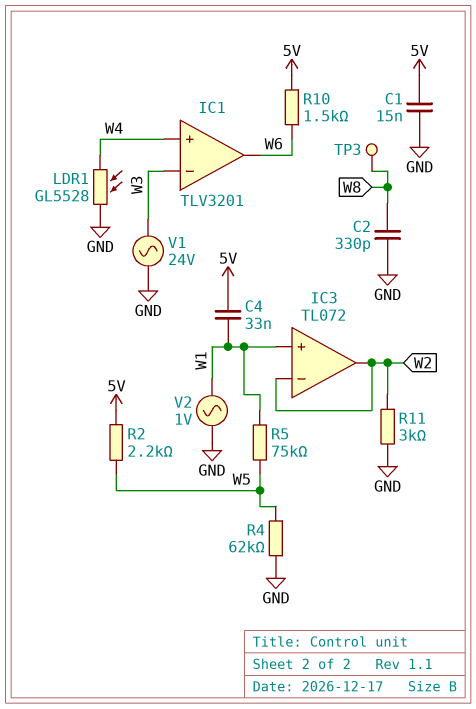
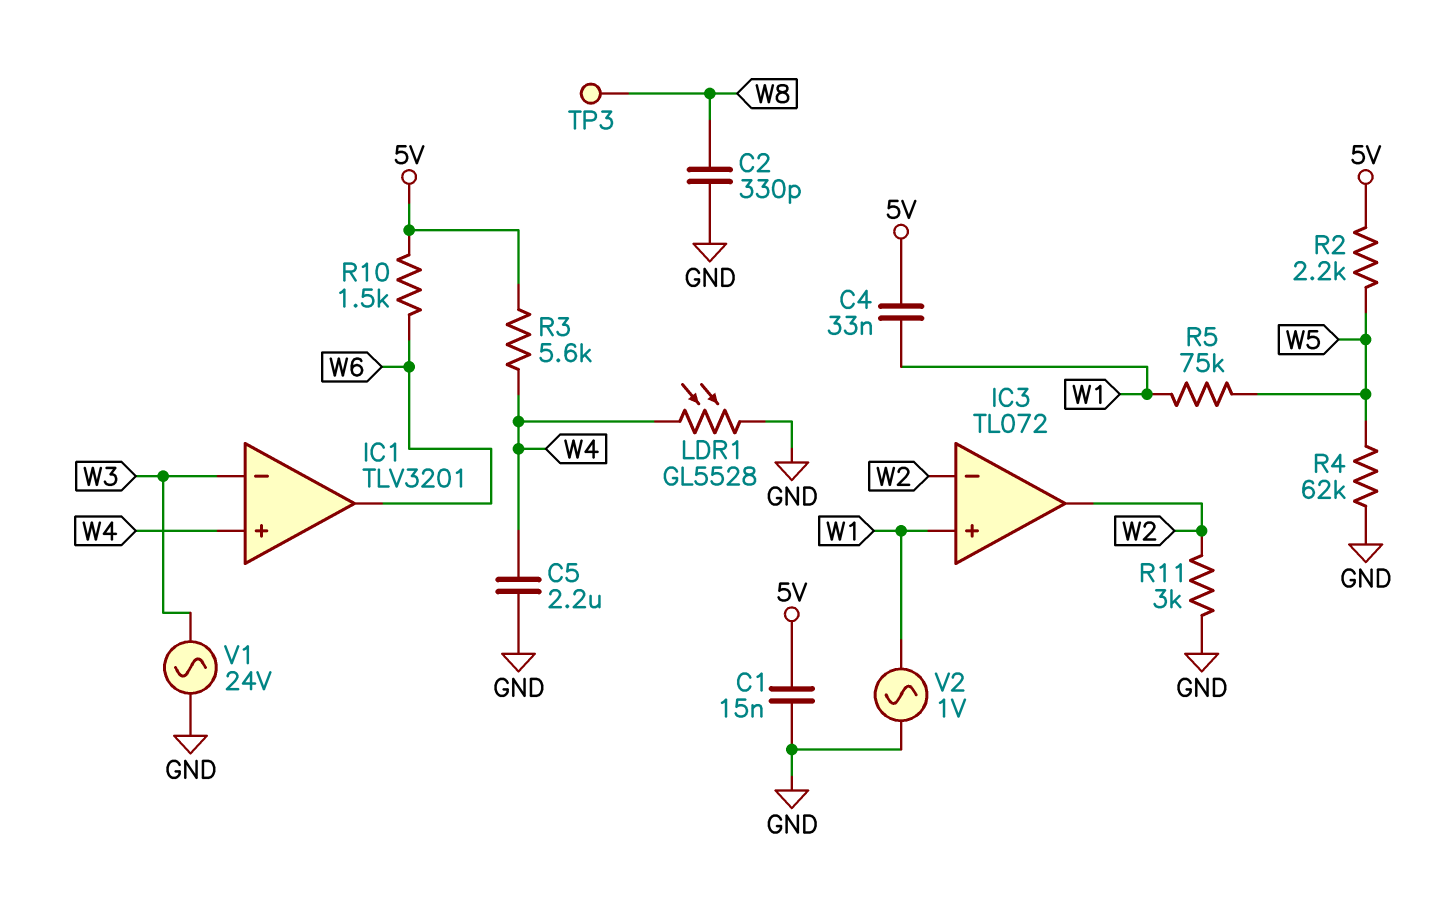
C5: none -> 2.2uF (GND, W4)
R3: none -> 5.6k (5V, W4)

